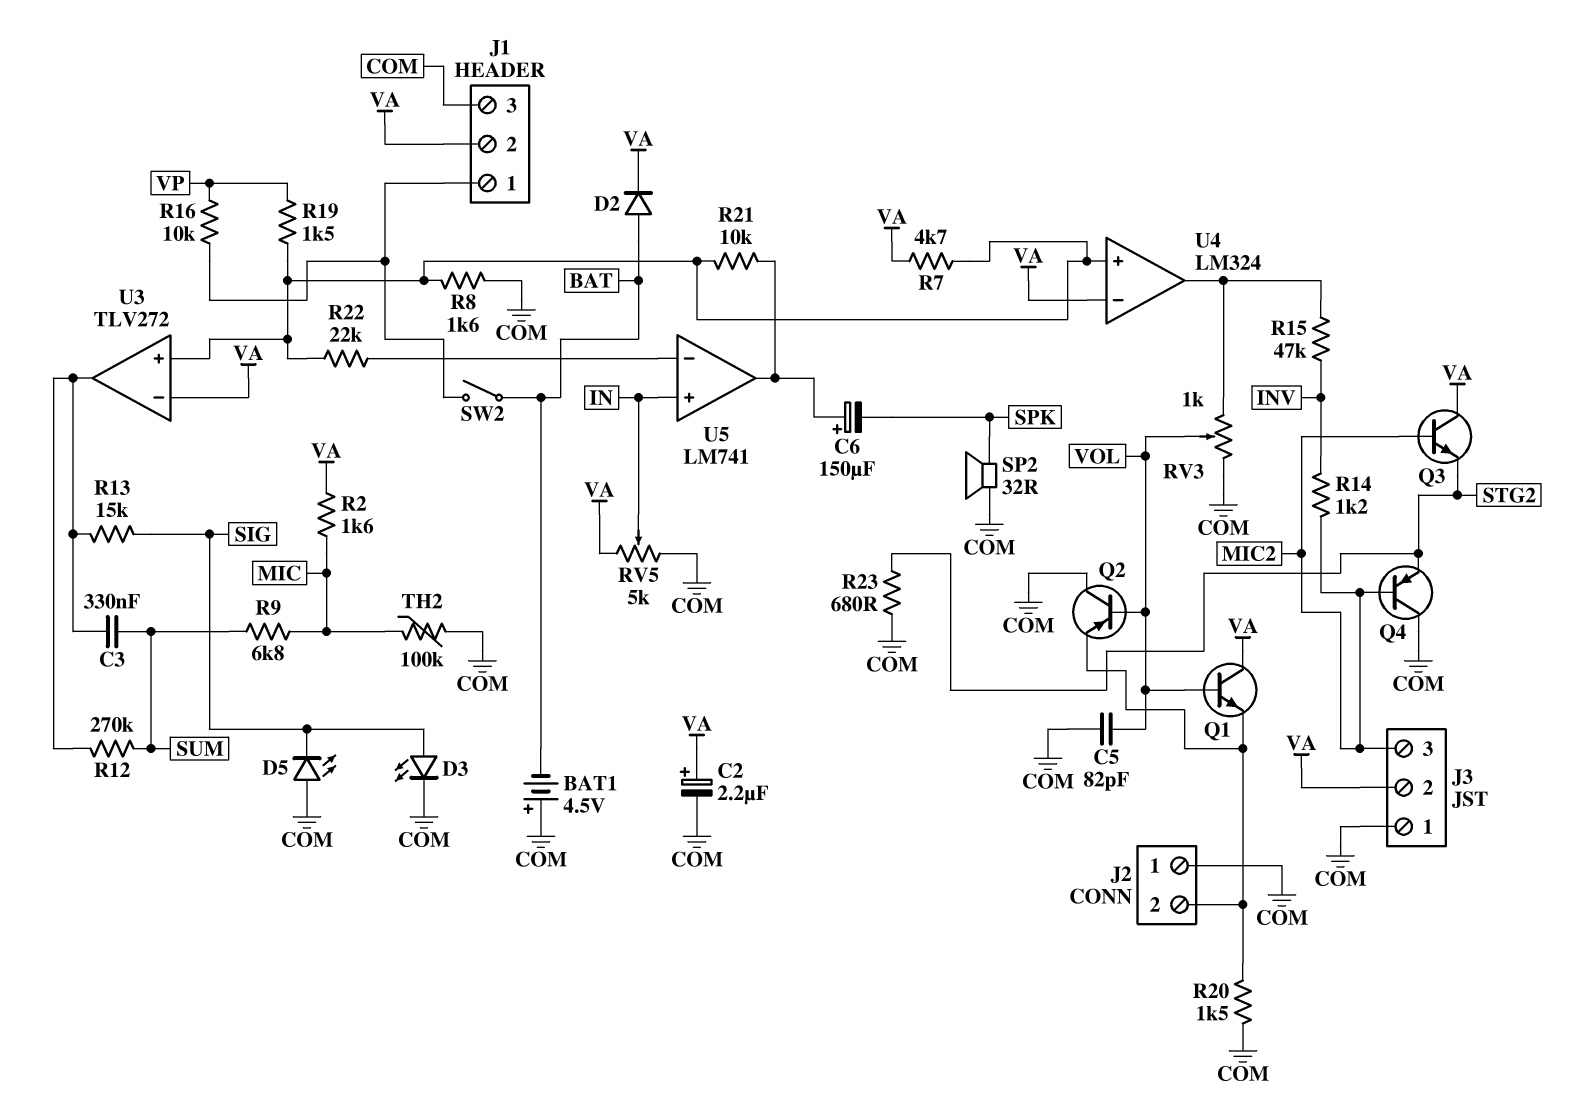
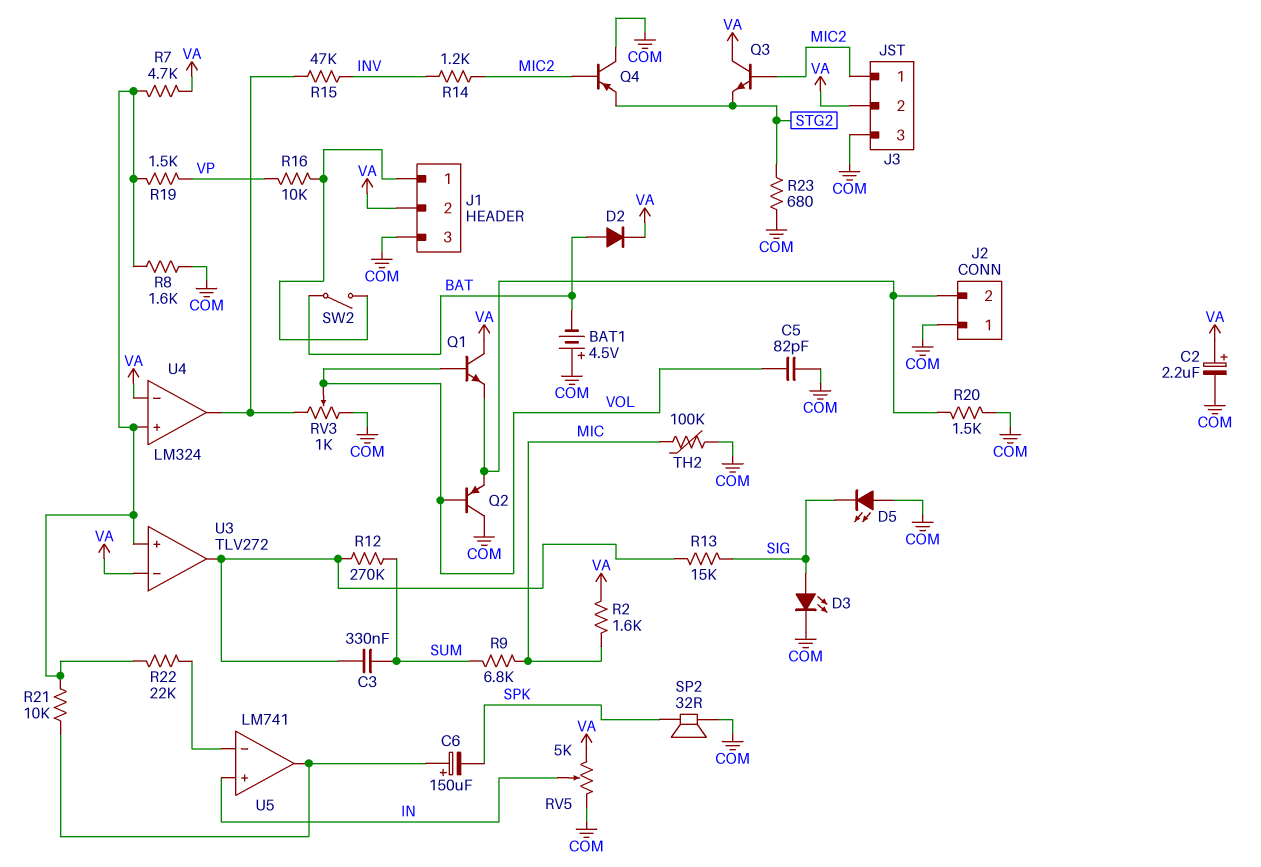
J3 pin 1: COM -> MIC2
J3 pin 3: MIC2 -> COM

